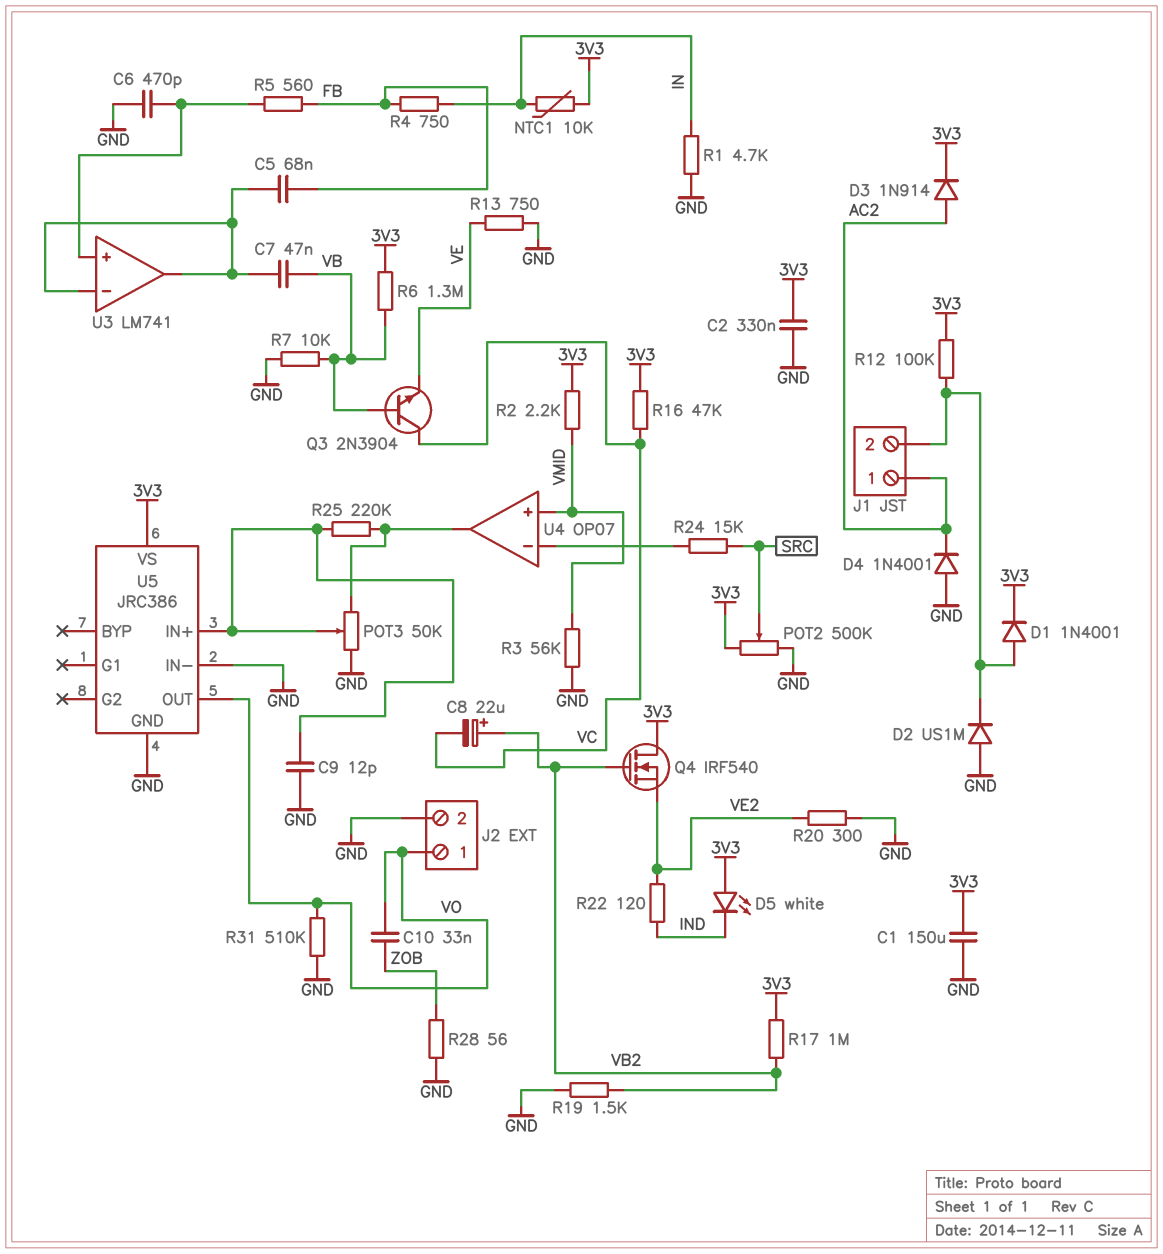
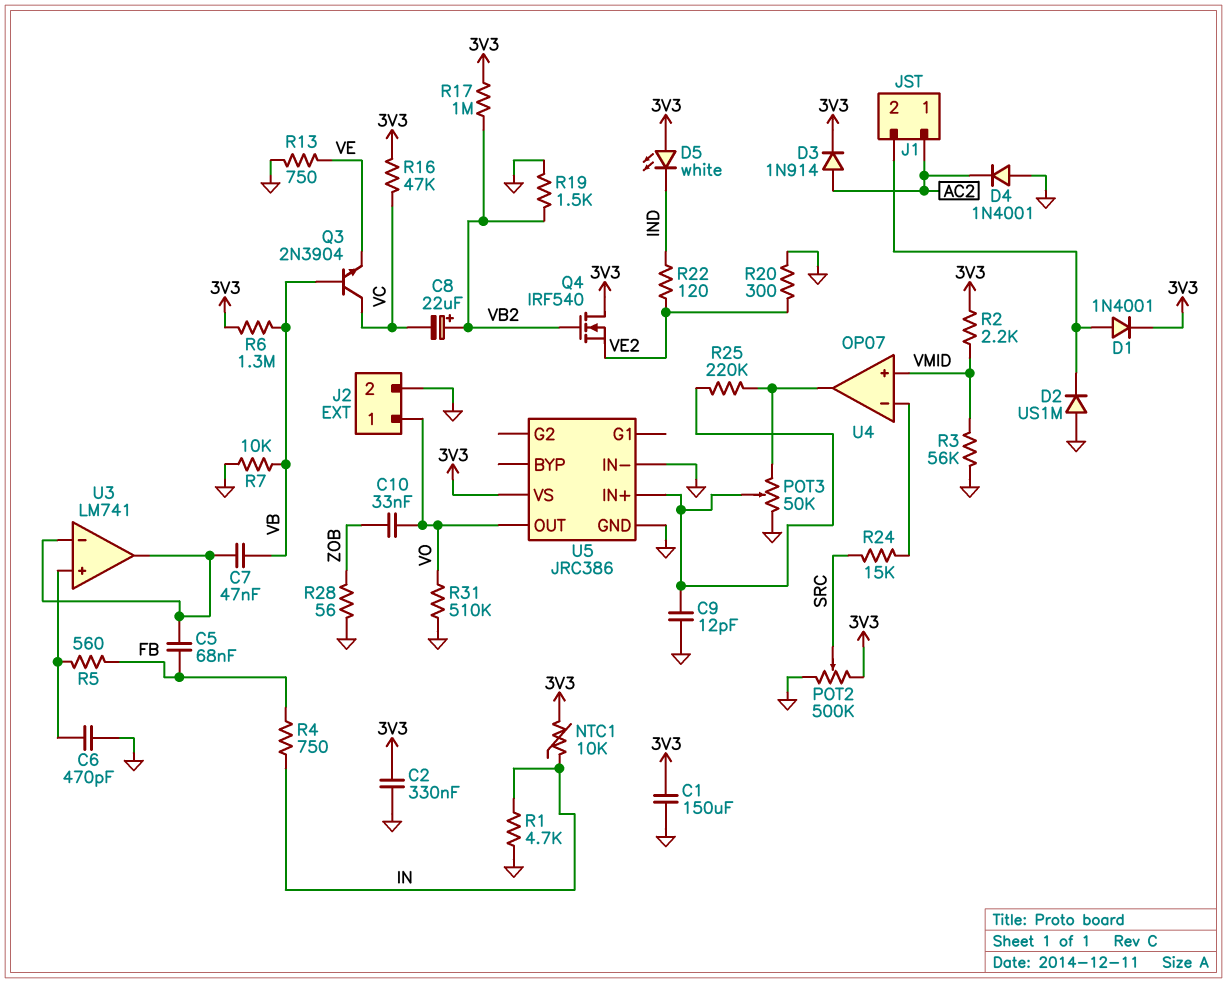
R12: 100k (3V3, J1/2) -> none

